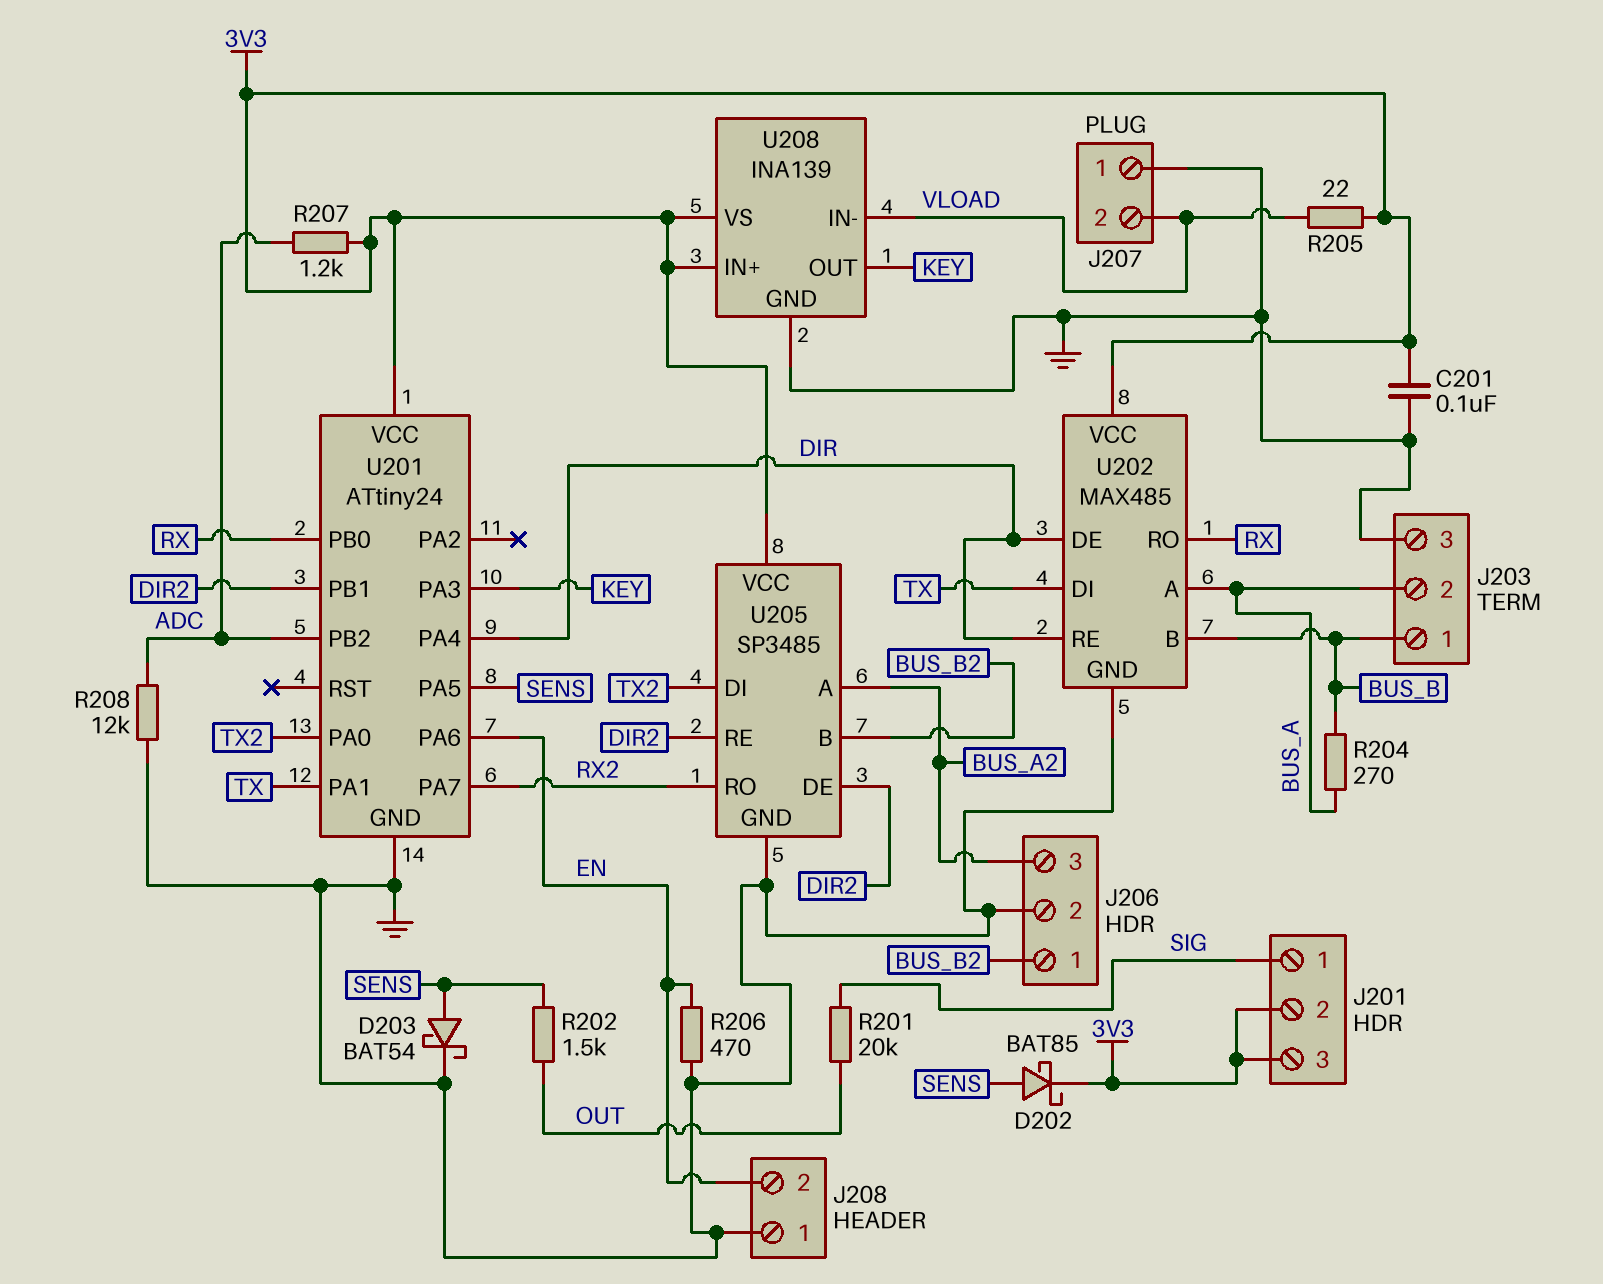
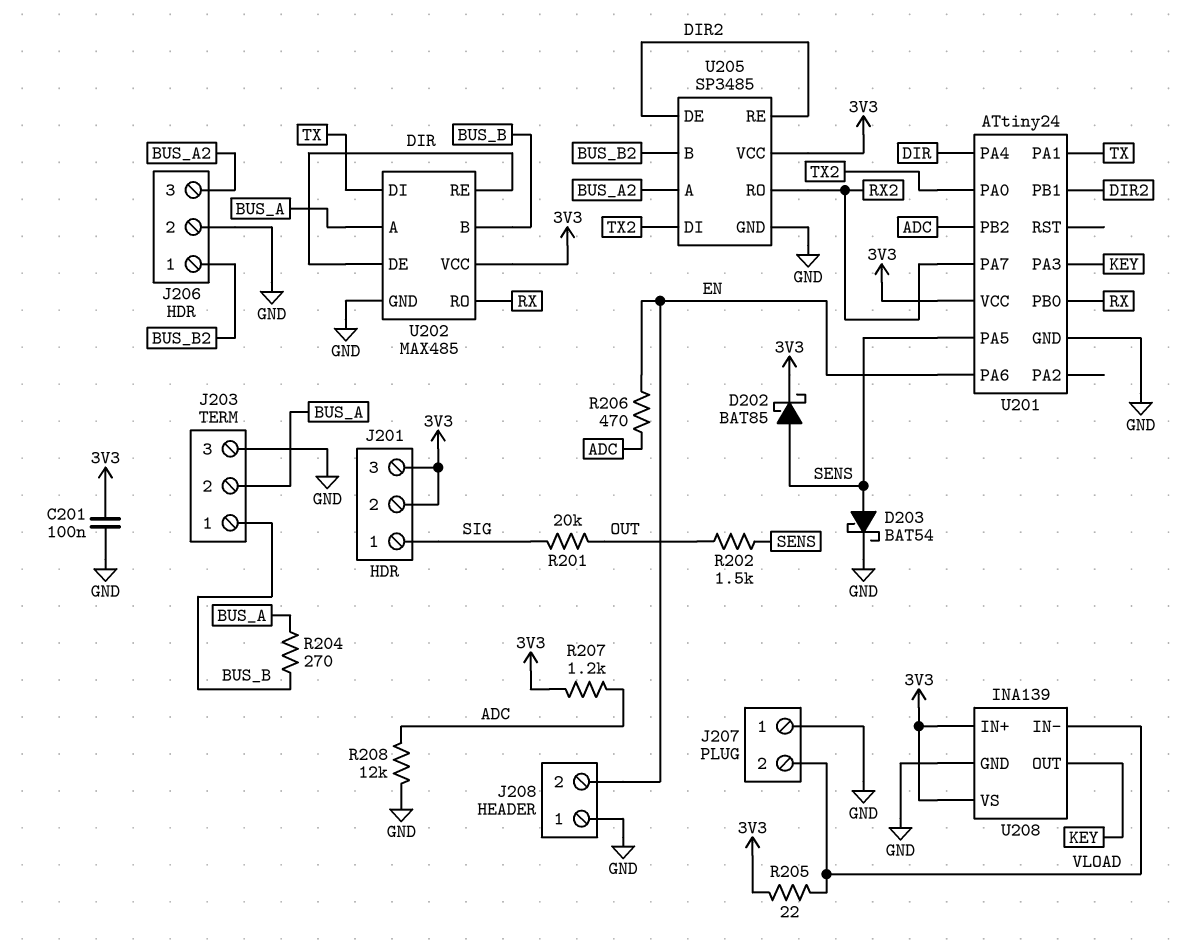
R206: 470 (EN, GND) -> 470 (ADC, EN)

